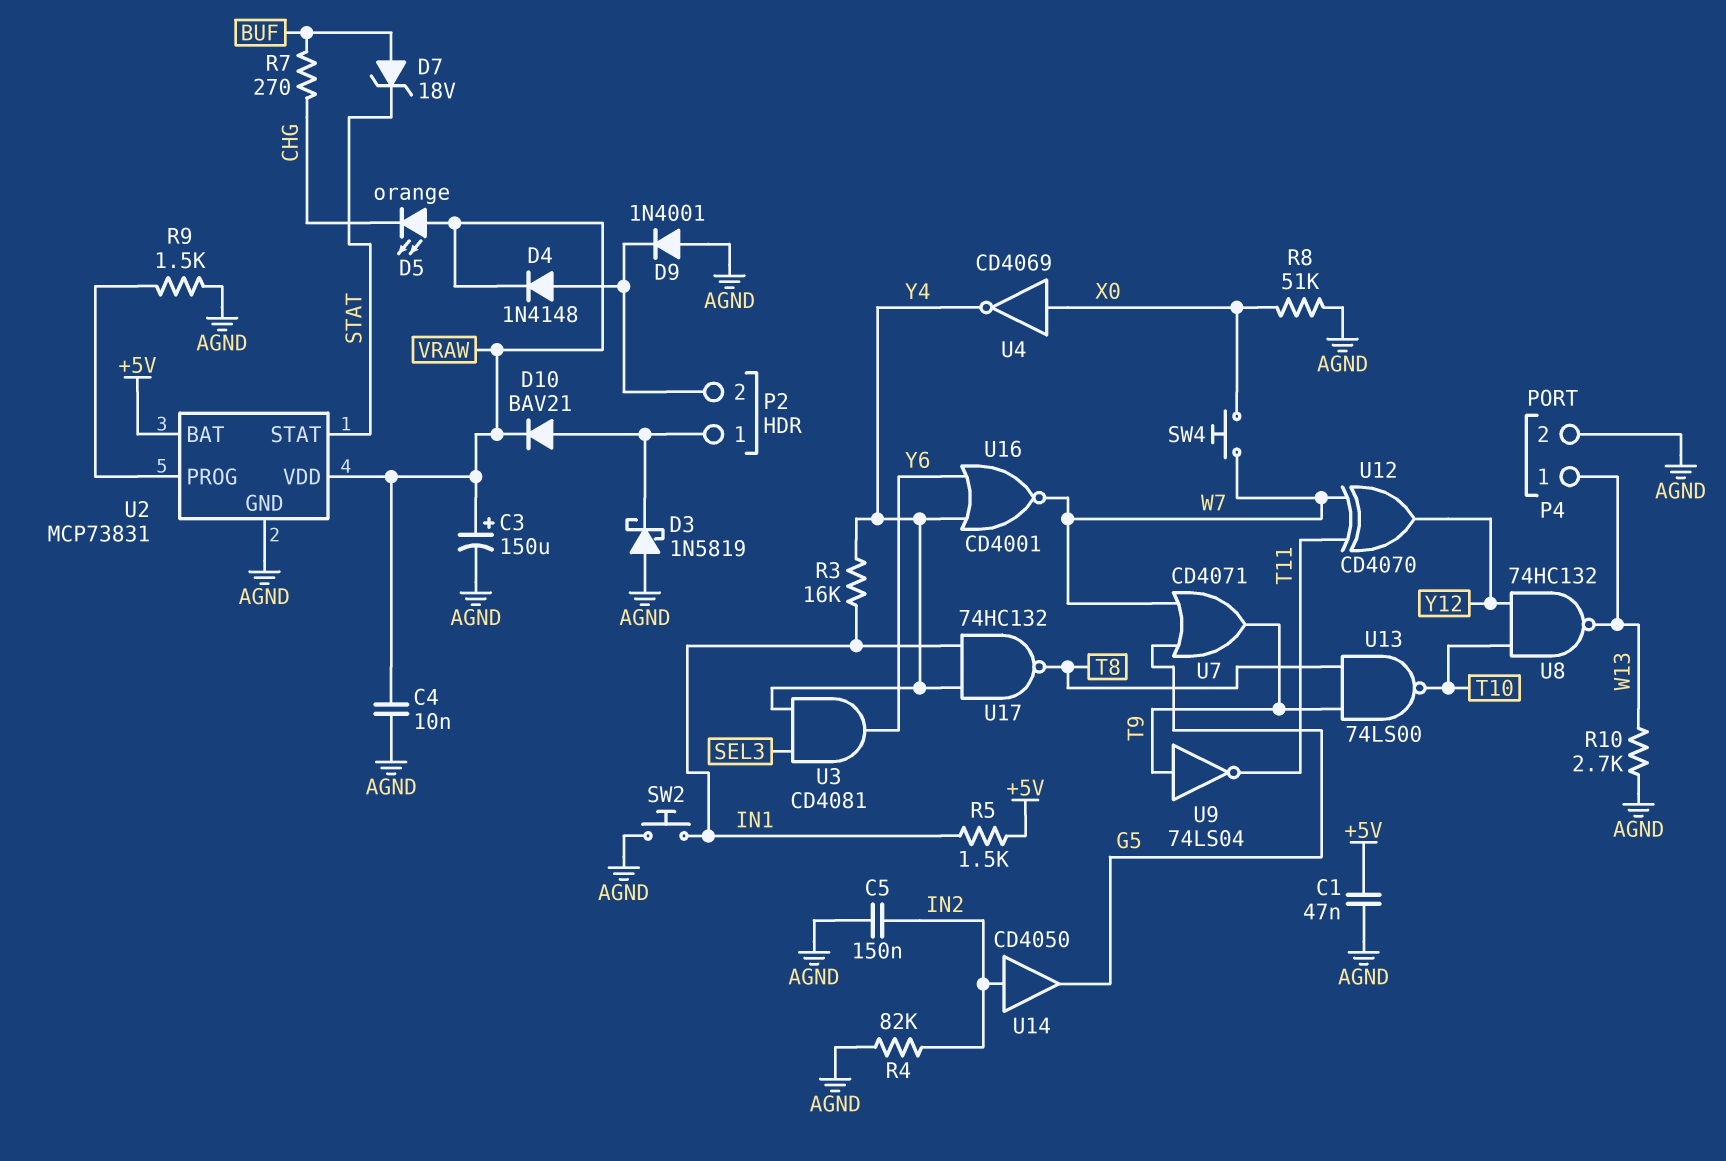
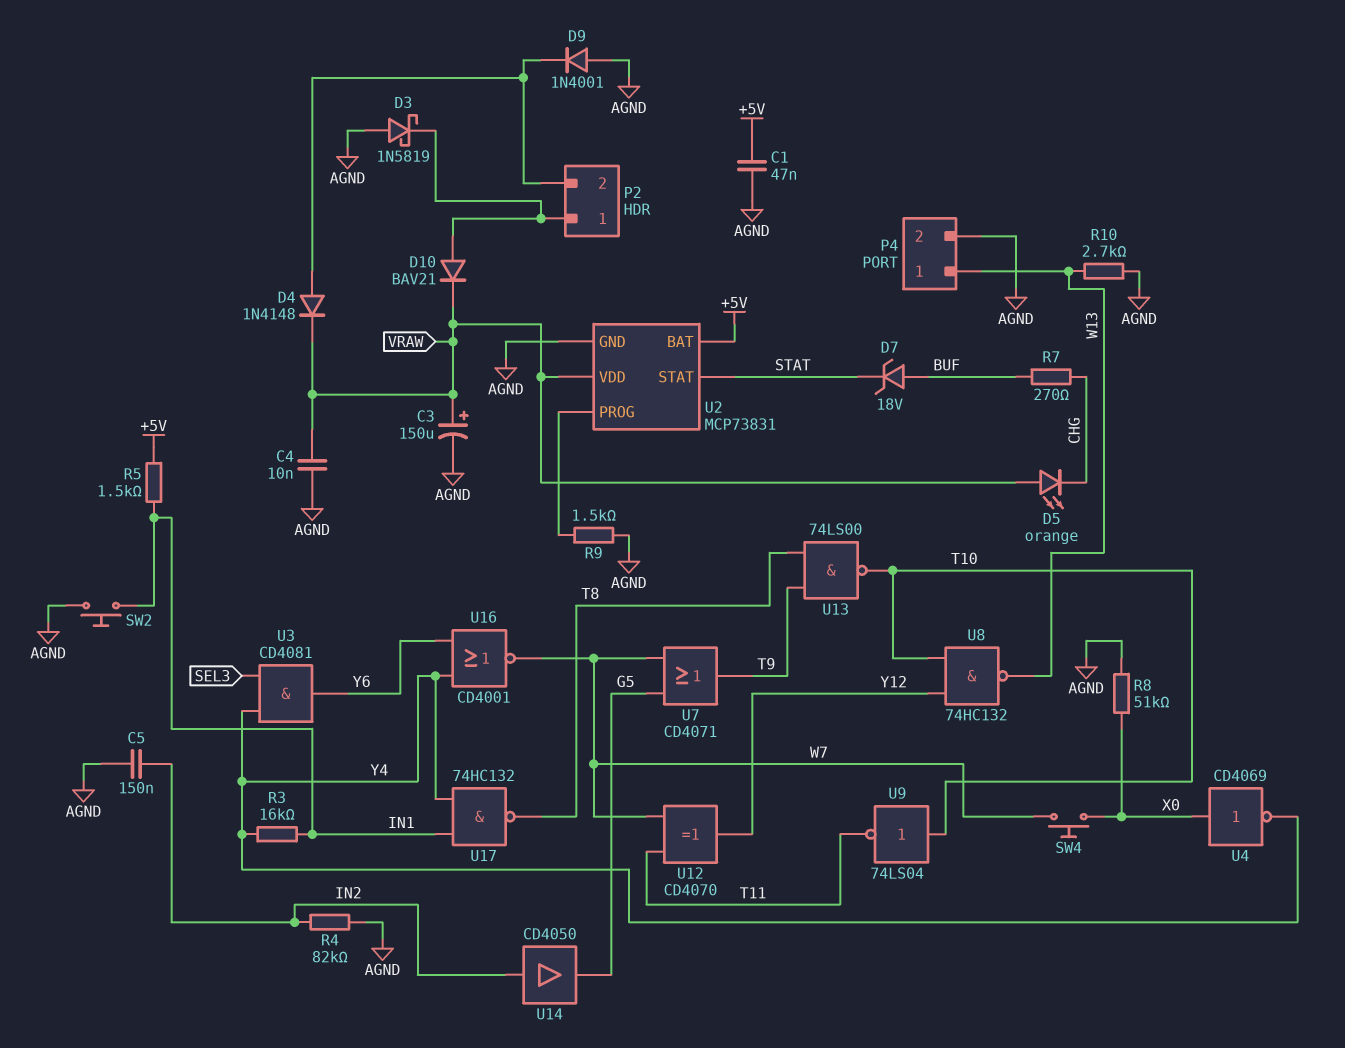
U9: NOT 74LS04 (in T9, out T11) -> NOT 74LS04 (in T10, out T11)

